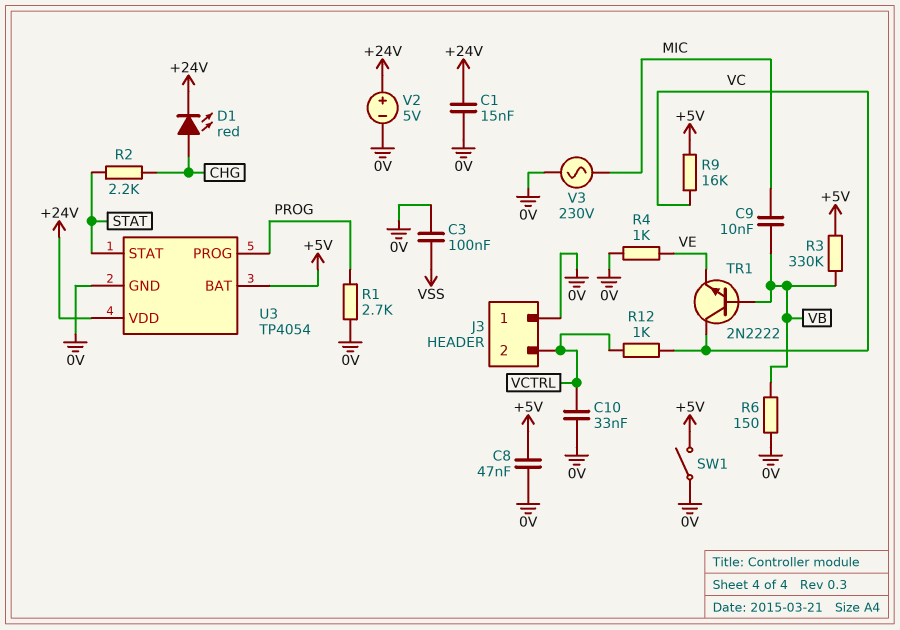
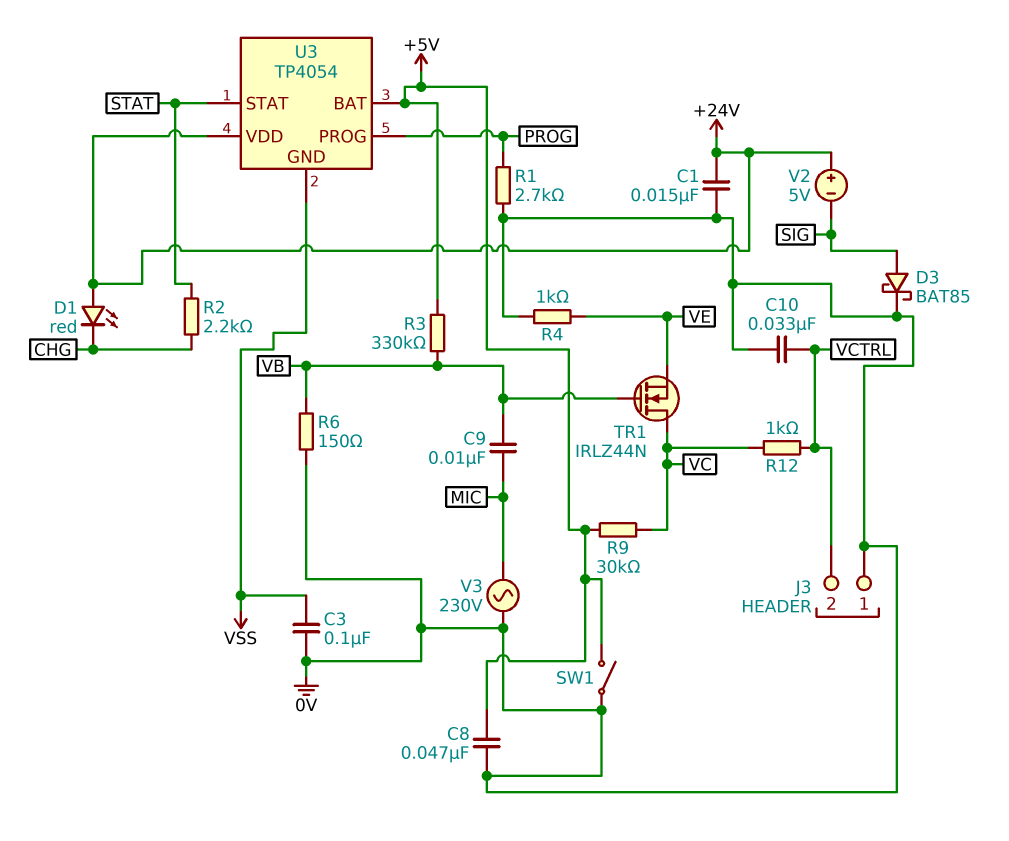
D1: LED red (A CHG, K +24V) -> LED red (A +24V, K CHG)
D3: none -> schottky BAT85 (A SIG, K 0V)
R9: 16k (+5V, VC) -> 30k (+5V, VC)
TR1: NPN 2N2222 (B VB, C VC, E VE) -> NMOS IRLZ44N (G VB, D VC, S VE)
U3 pin GND: 0V -> VSS
V2: 5V (plus +24V, minus 0V) -> 5V (plus +24V, minus SIG)

